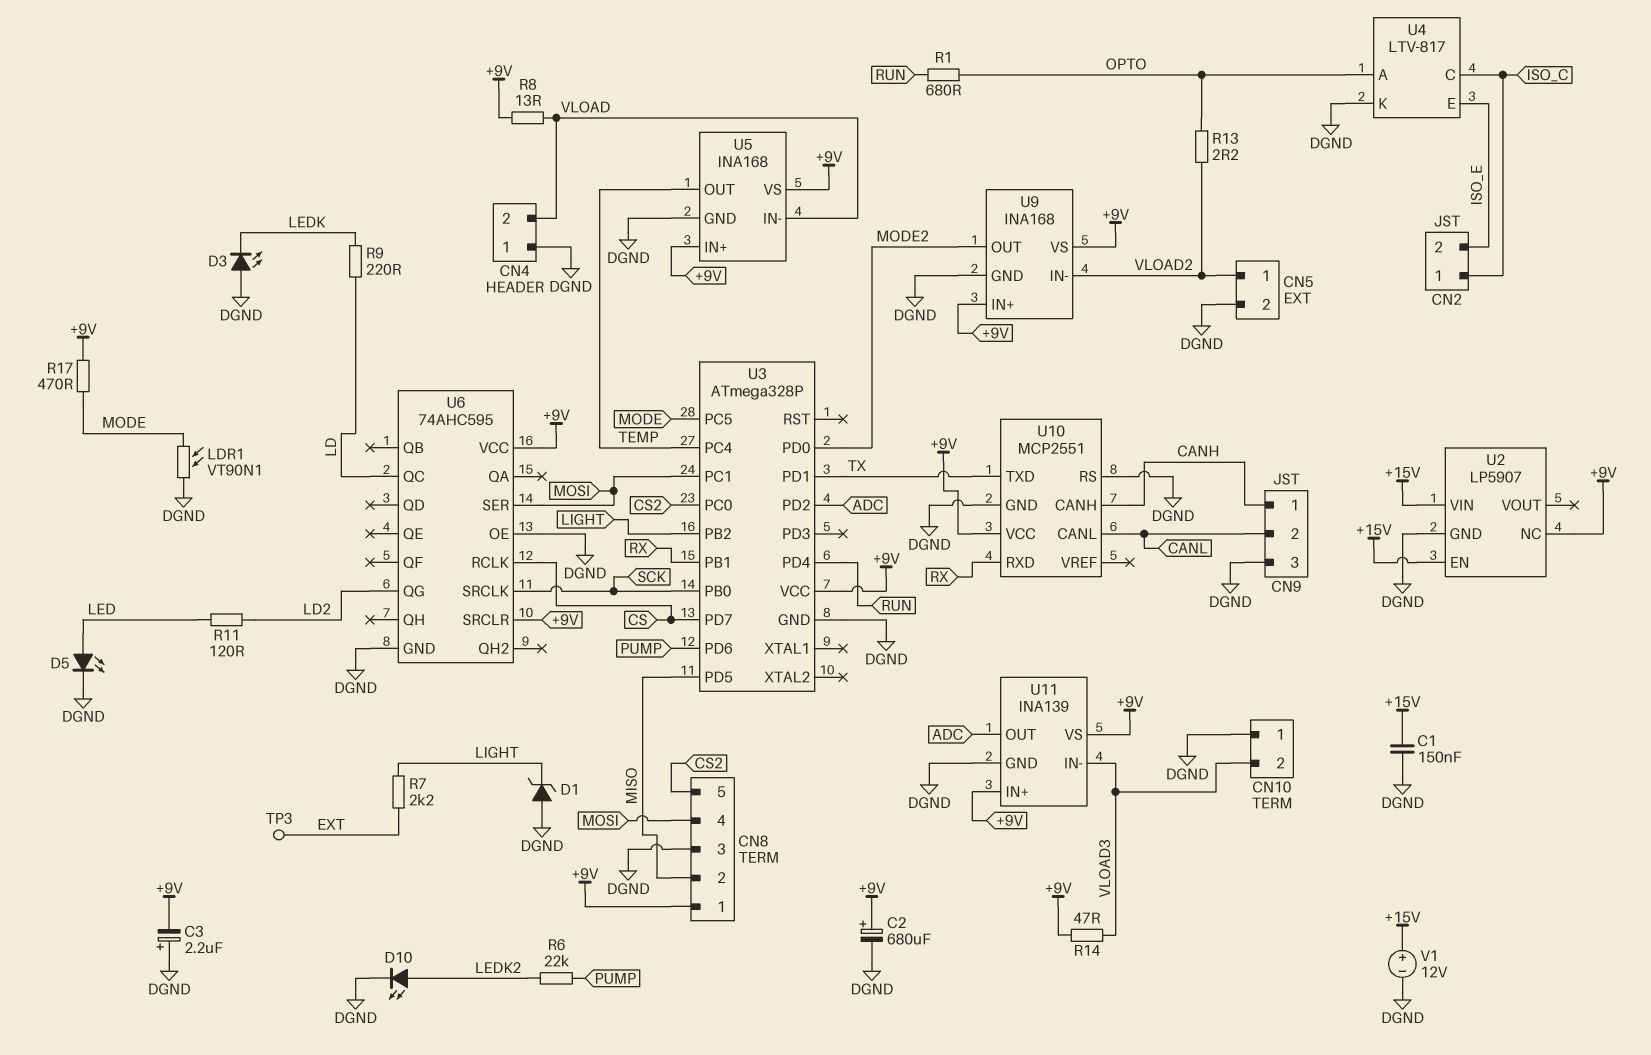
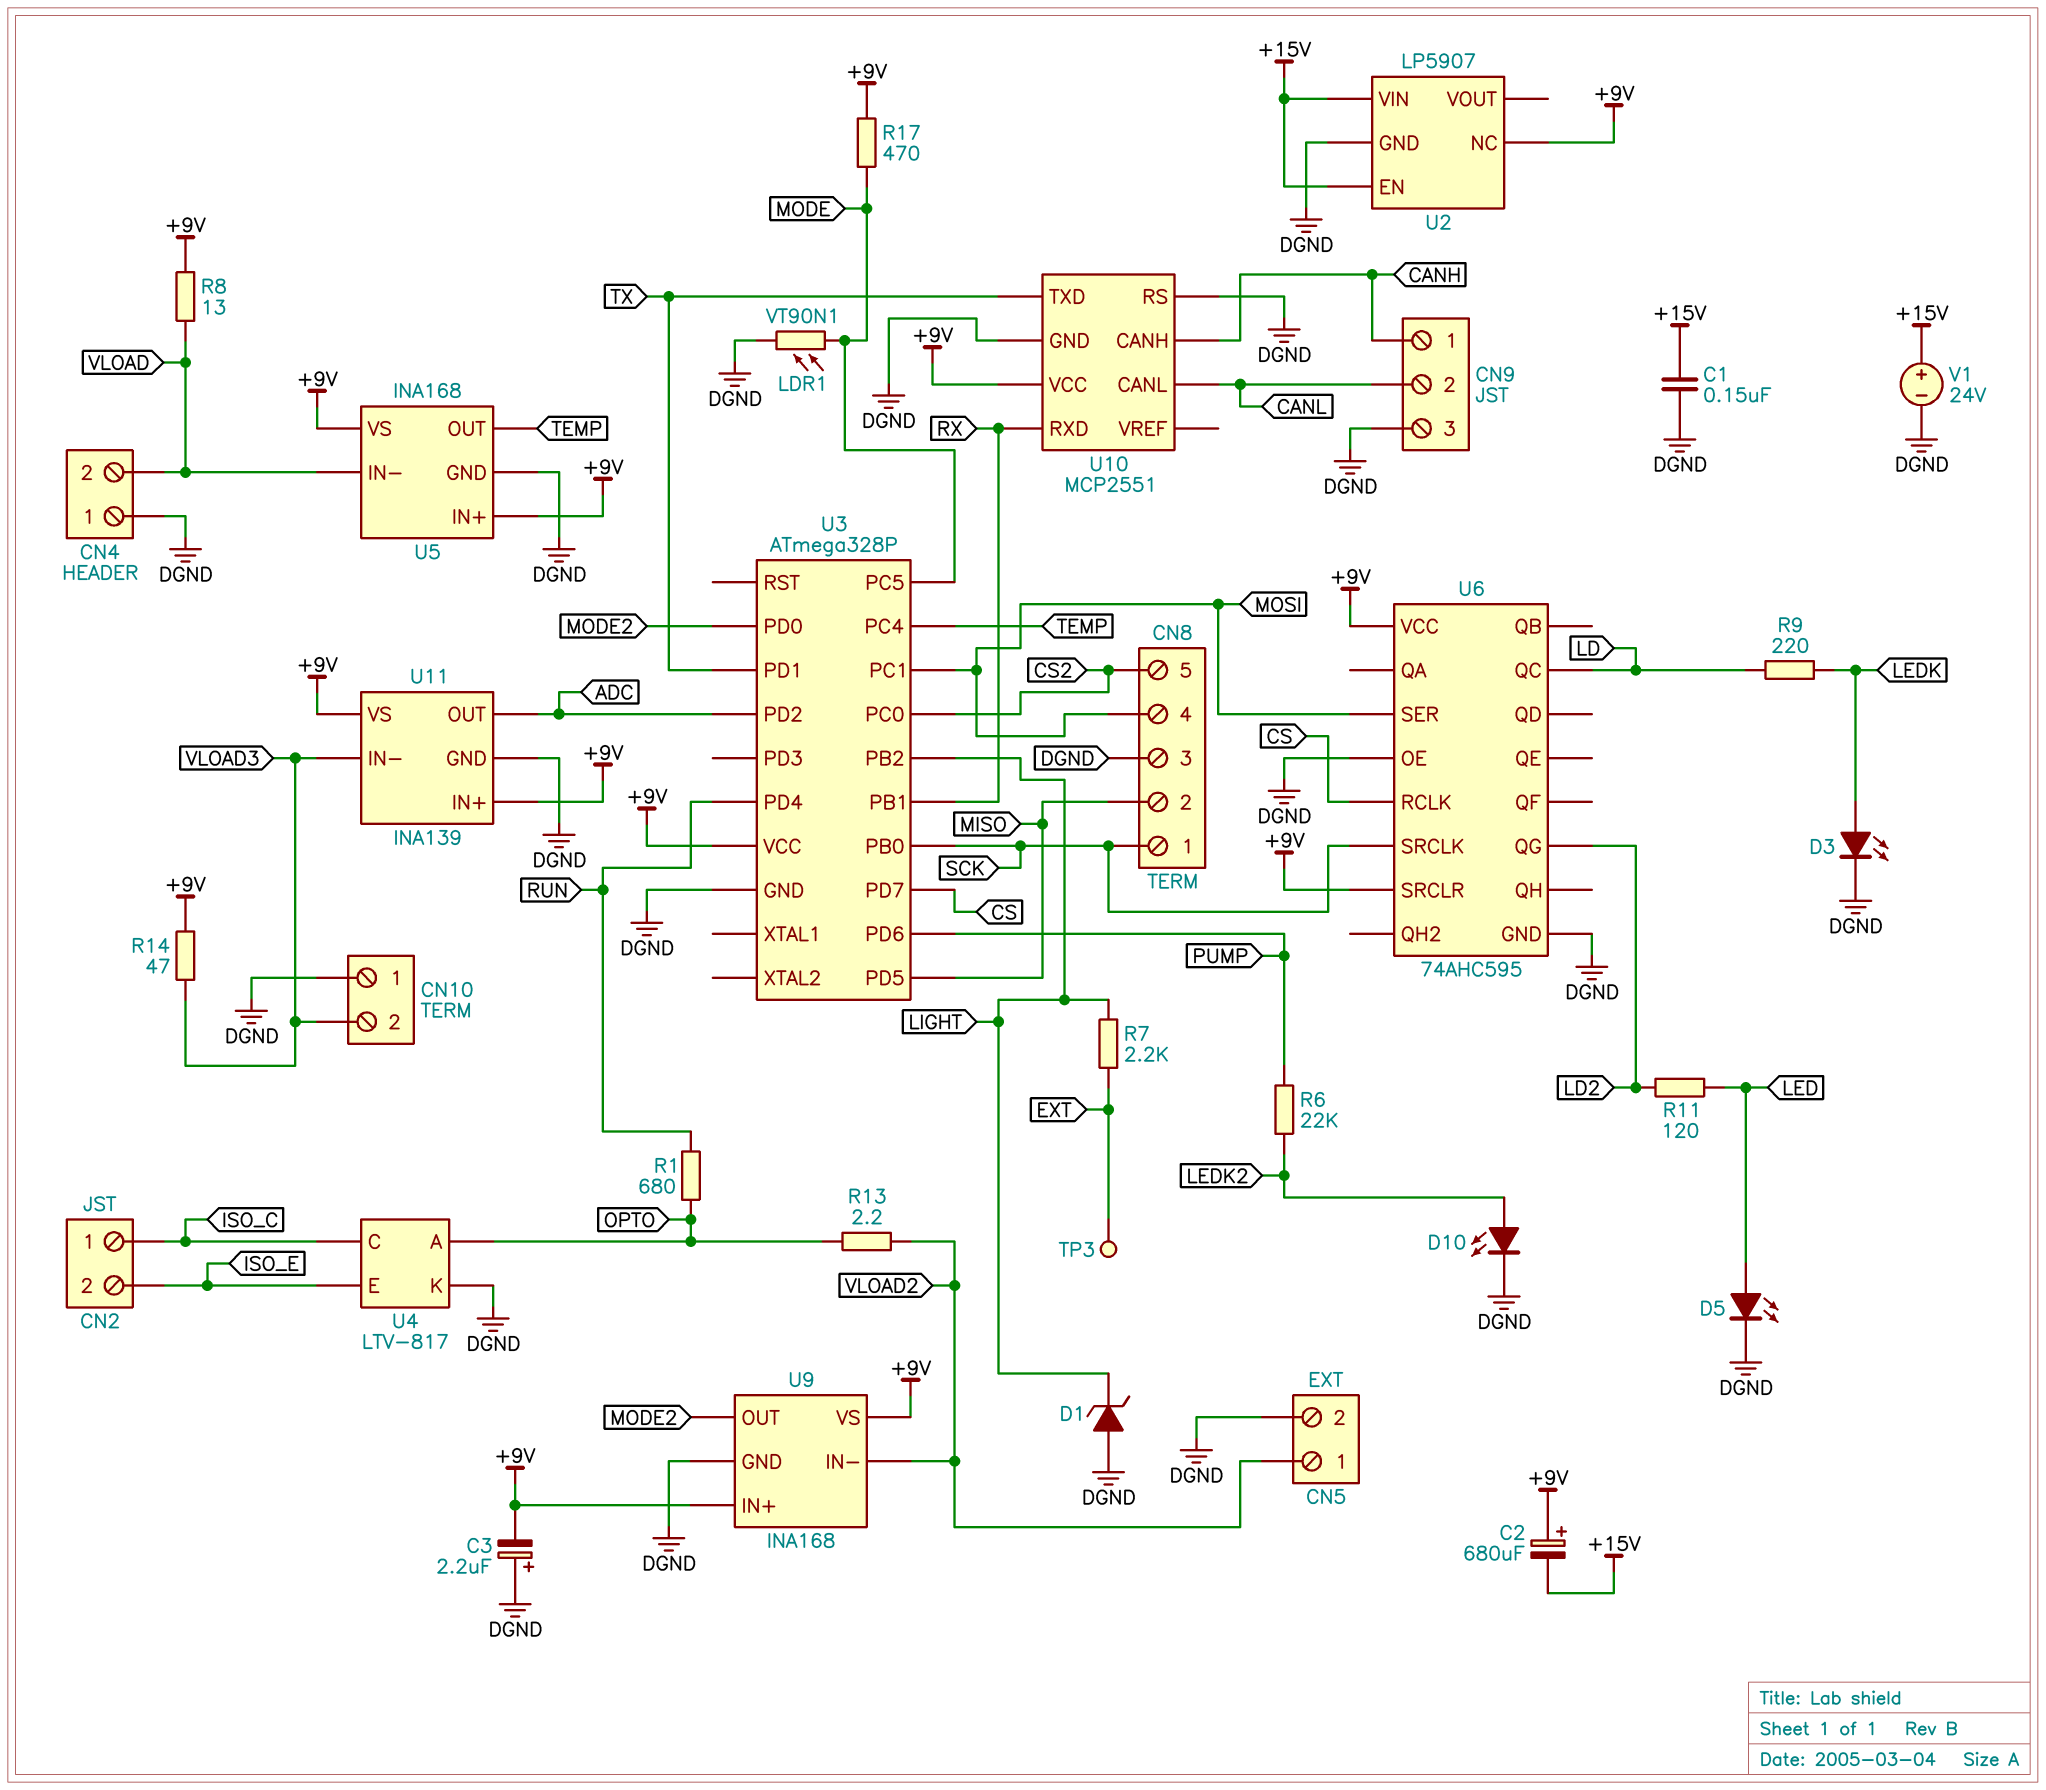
C2: 680uF (plus +9V, minus DGND) -> 680uF (plus +9V, minus +15V)
CN8 pin 1: +9V -> SCK
D3: LED (A DGND, K LEDK) -> LED (A LEDK, K DGND)
V1: 12V (plus +15V, minus DGND) -> 24V (plus +15V, minus DGND)

